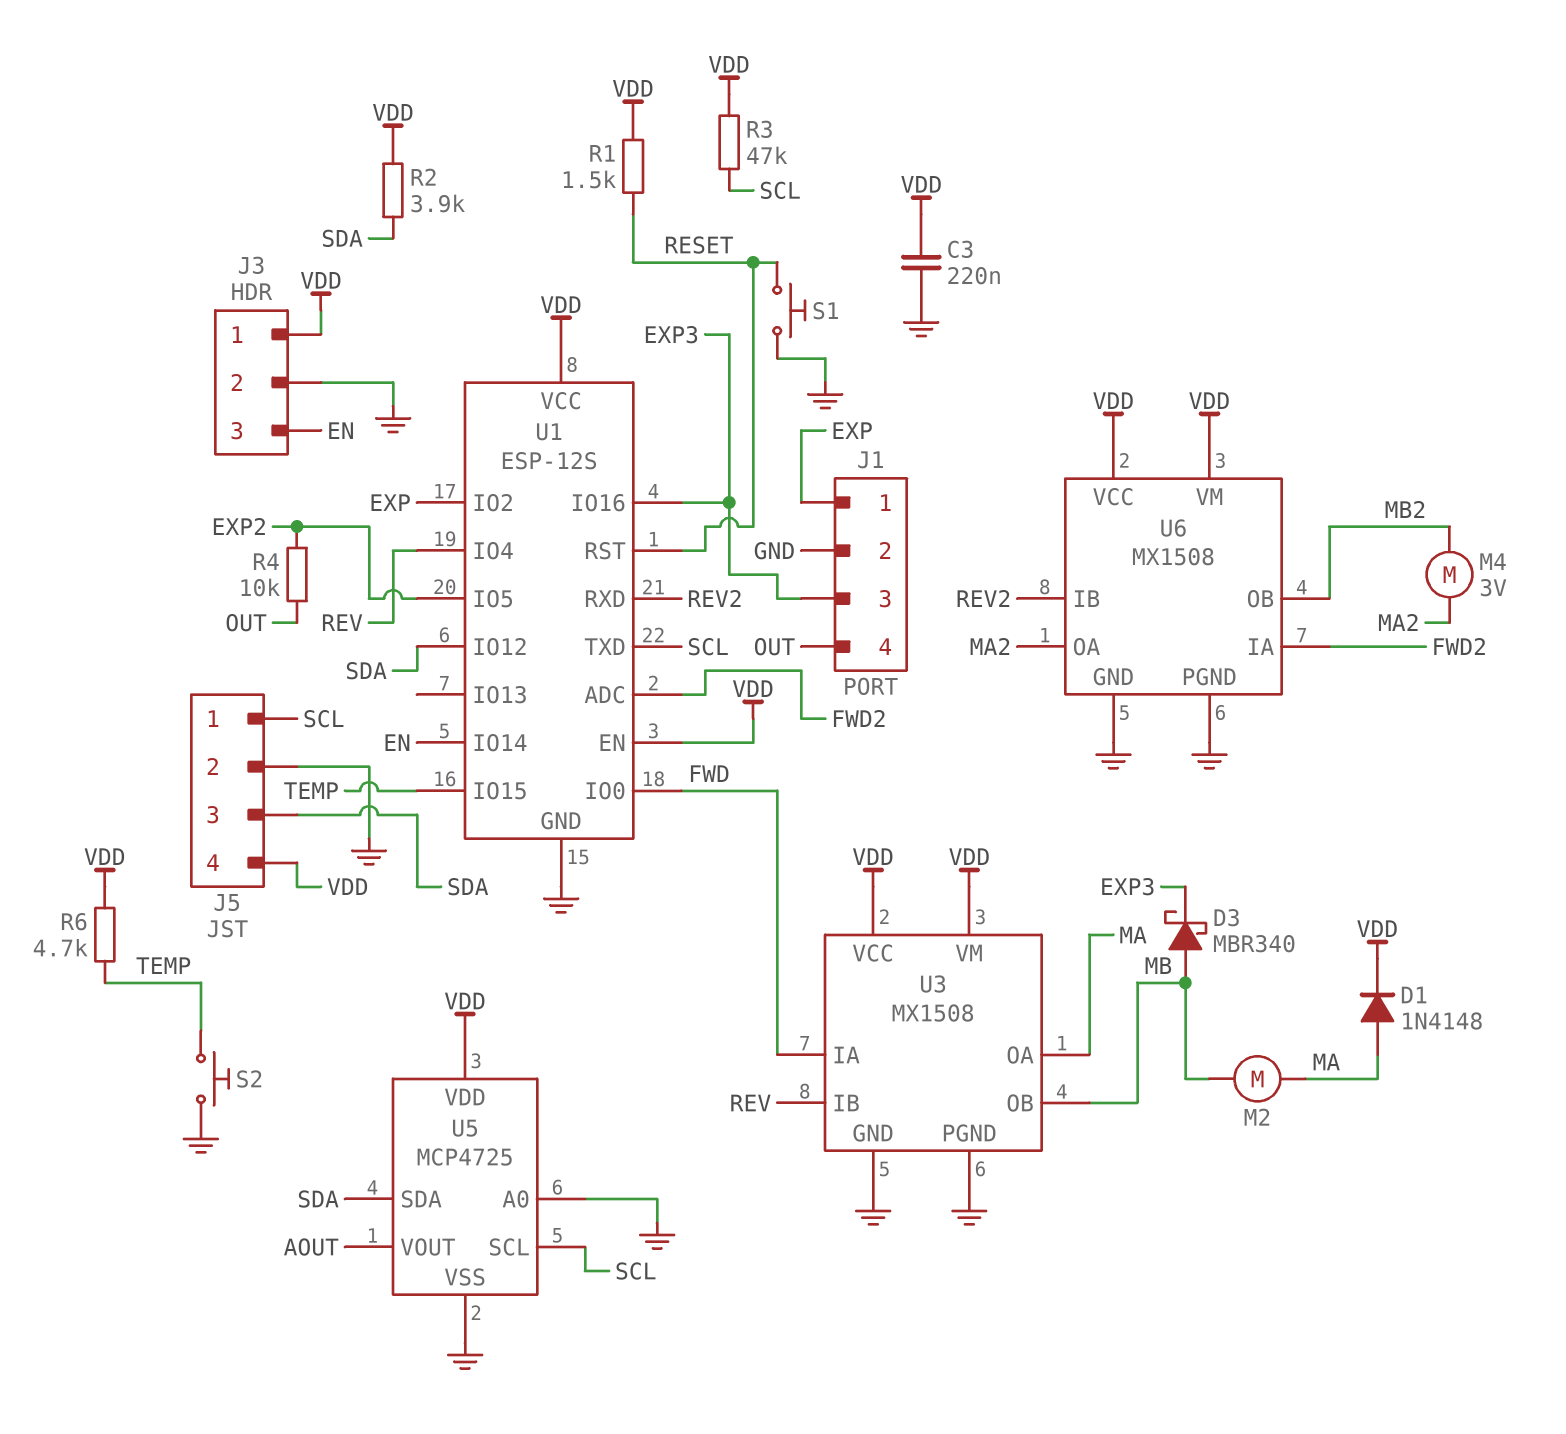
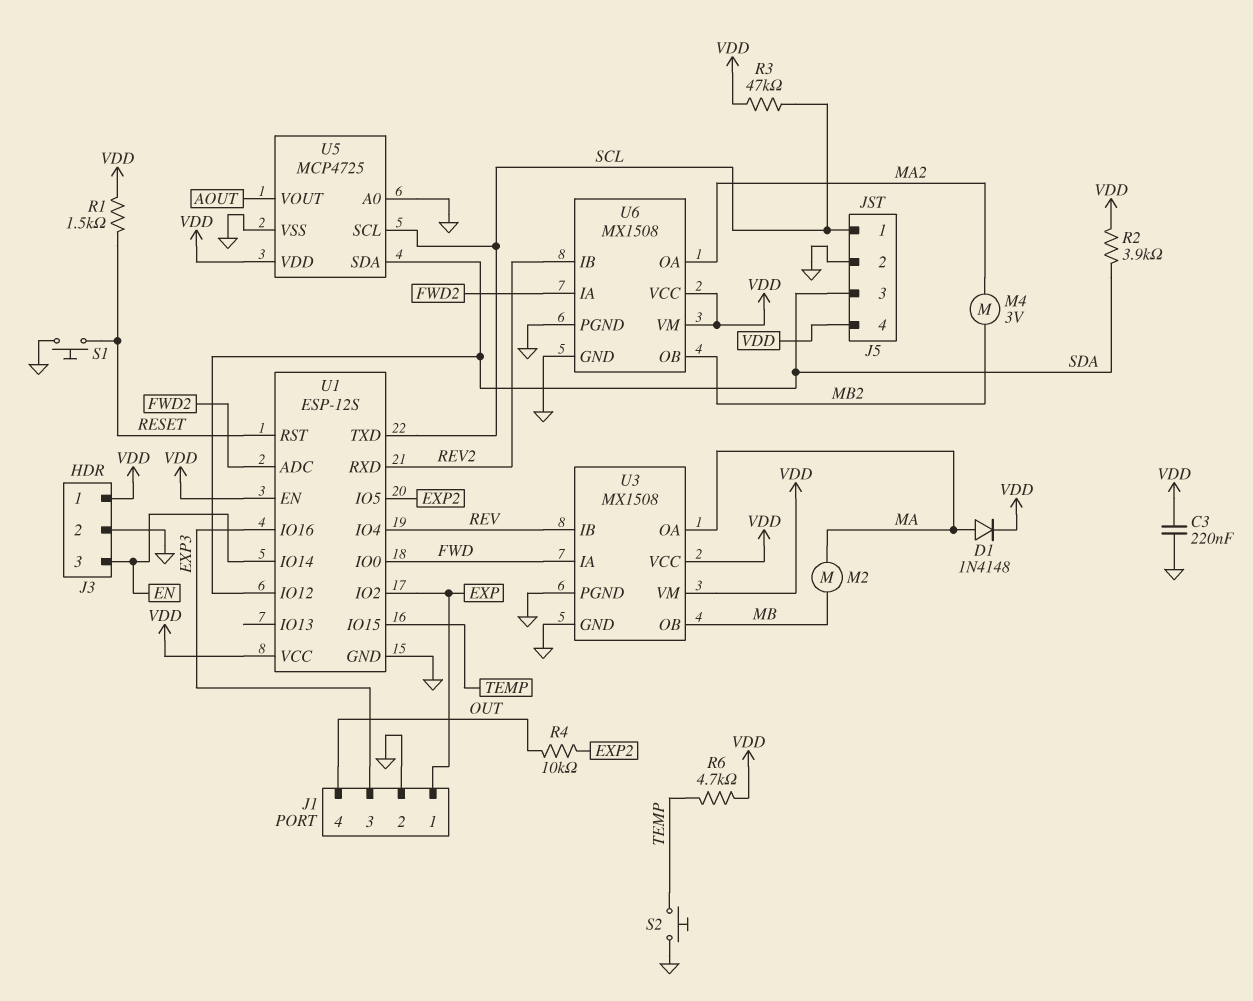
D3: schottky MBR340 (A MB, K EXP3) -> none

